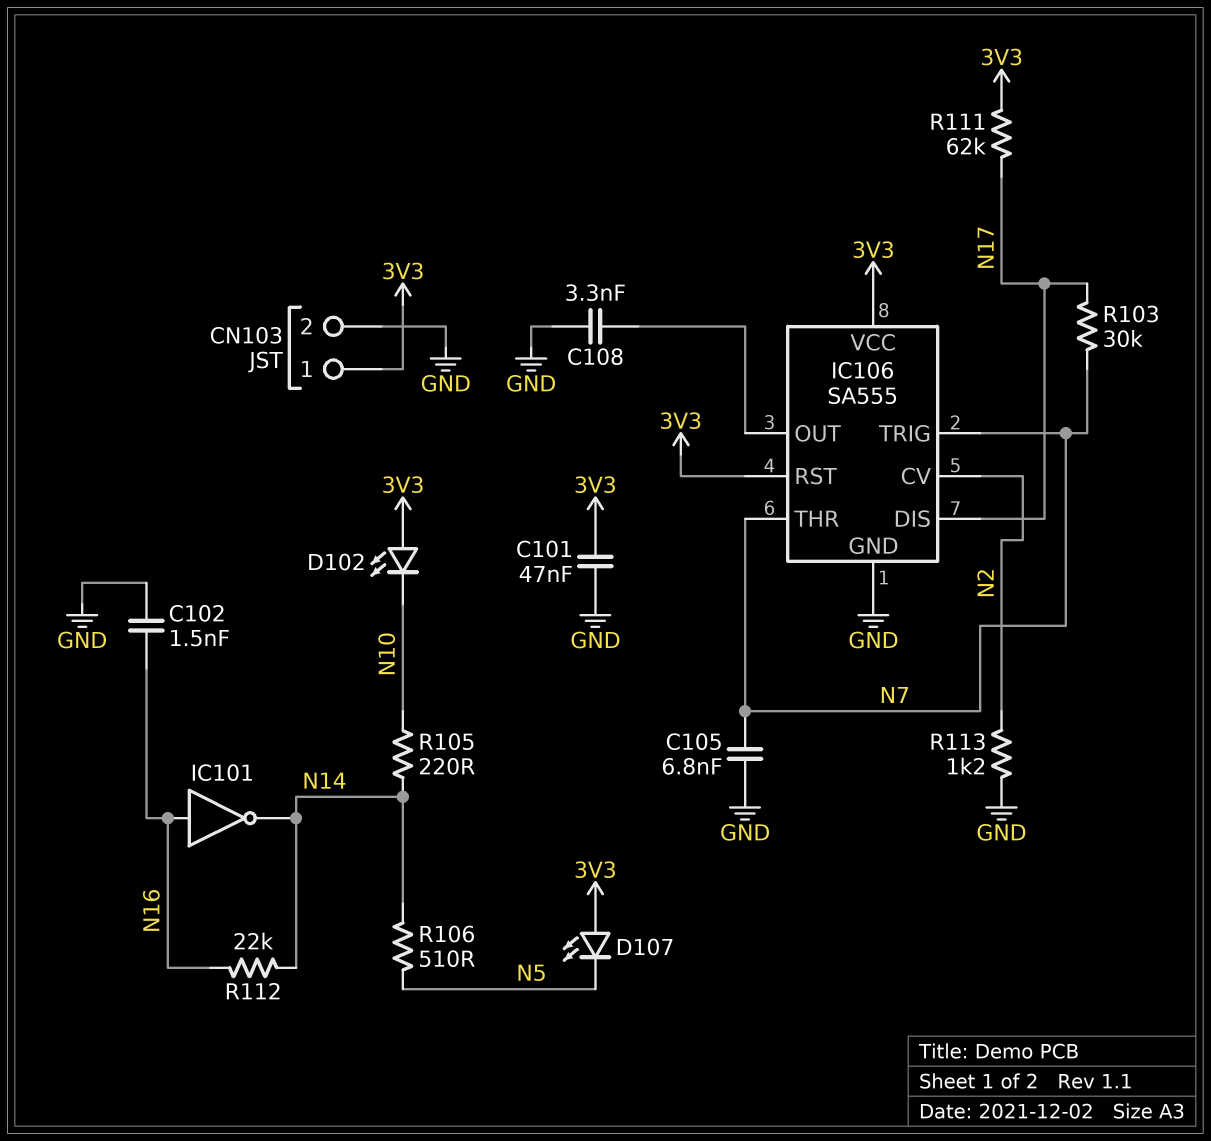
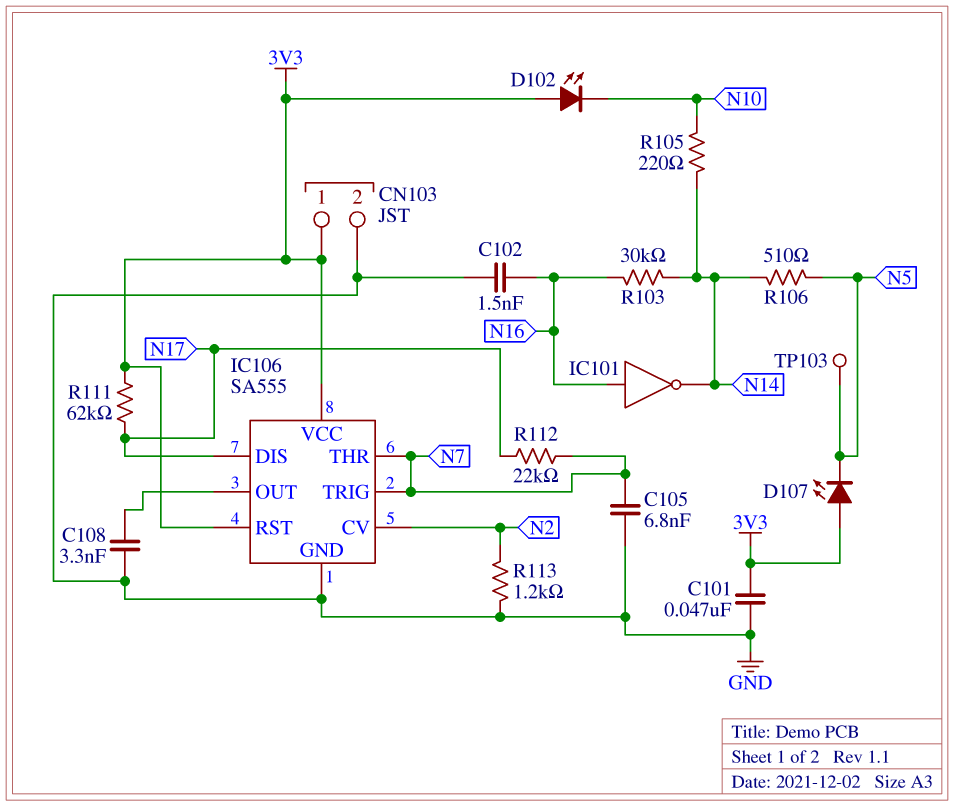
R103: 30k (N7, N17) -> 30k (N14, N16)
R112: 22k (N14, N16) -> 22k (N7, N17)
TP103: none -> test point (N5)

